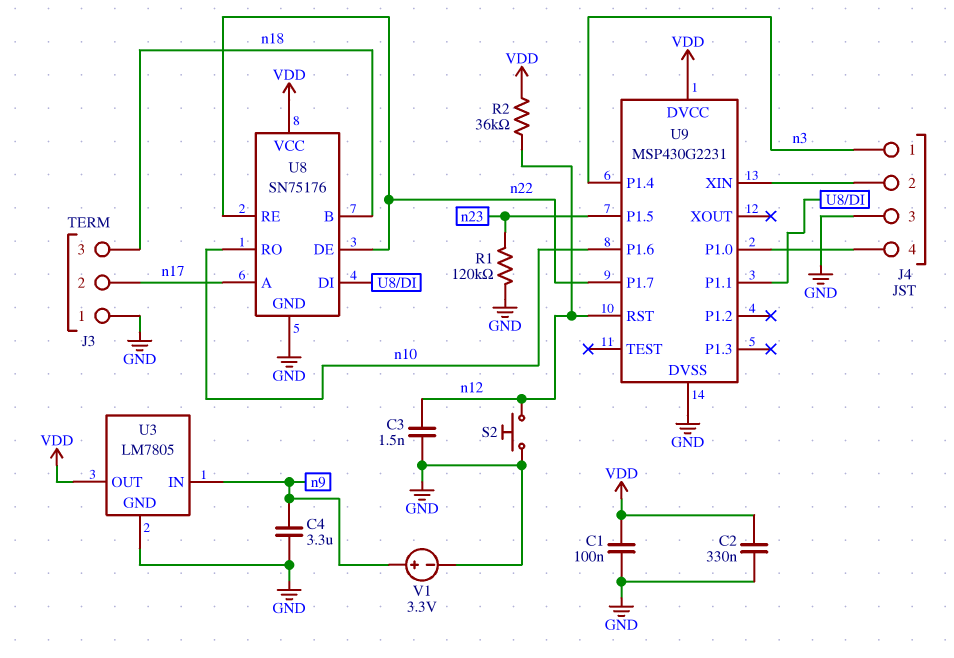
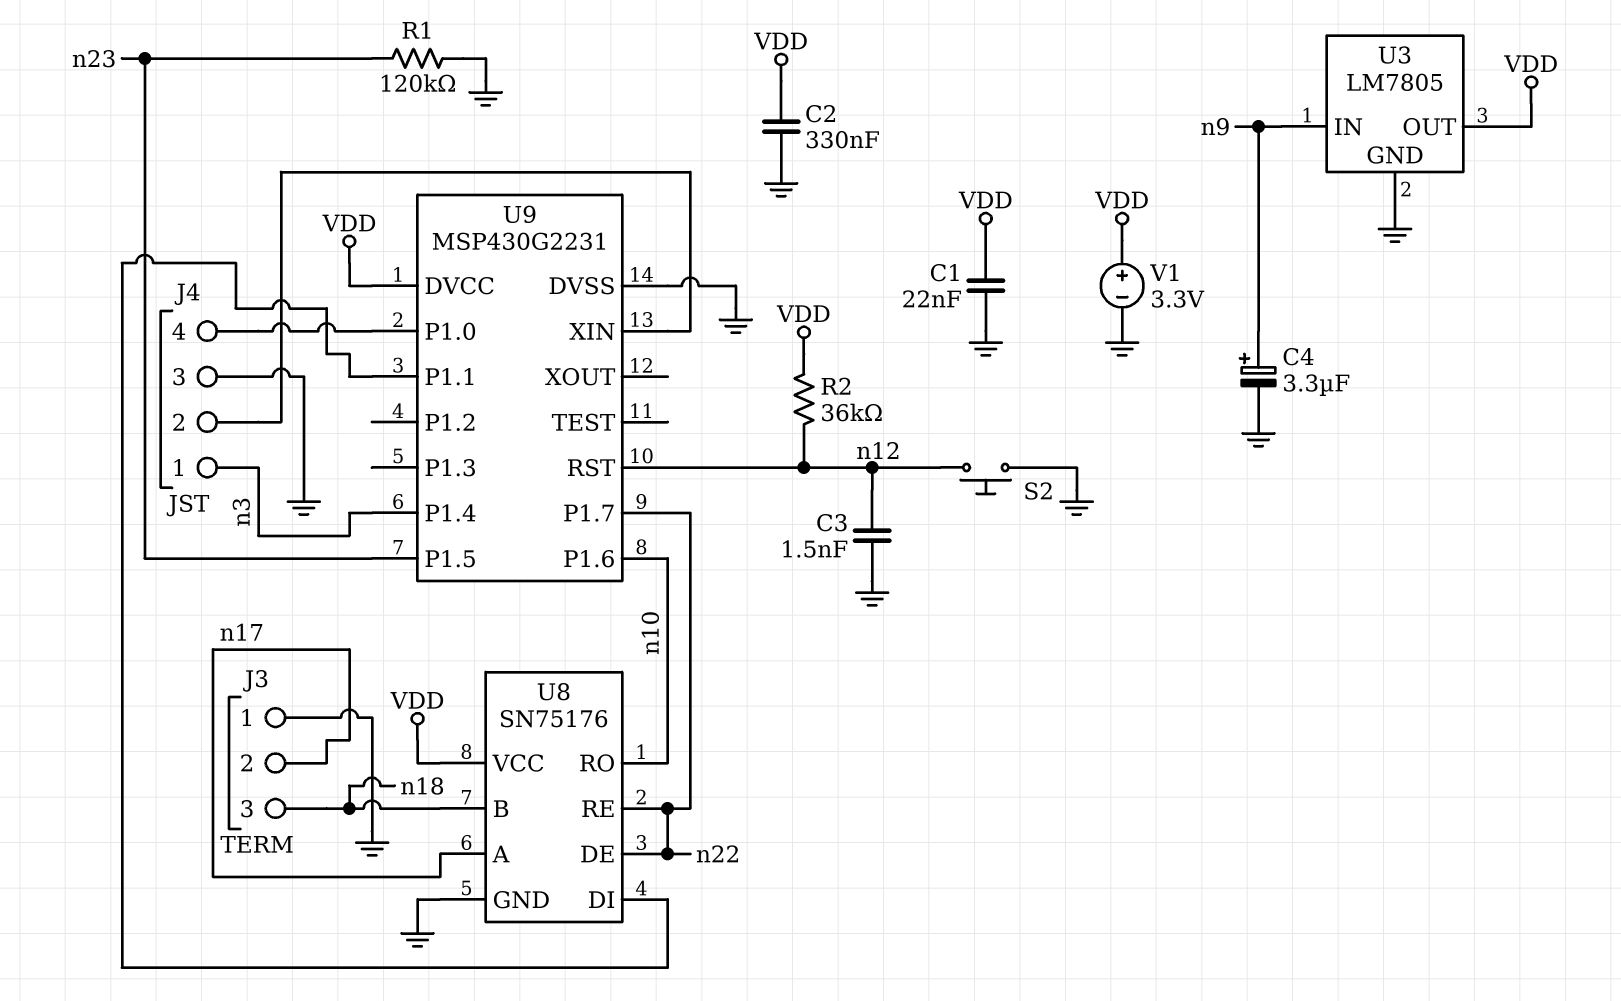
C1: 100nF (GND, VDD) -> 22nF (GND, VDD)
C4: 3.3uF (GND, n9) -> 3.3uF (plus n9, minus GND)
V1: 3.3V (plus n9, minus GND) -> 3.3V (plus VDD, minus GND)

